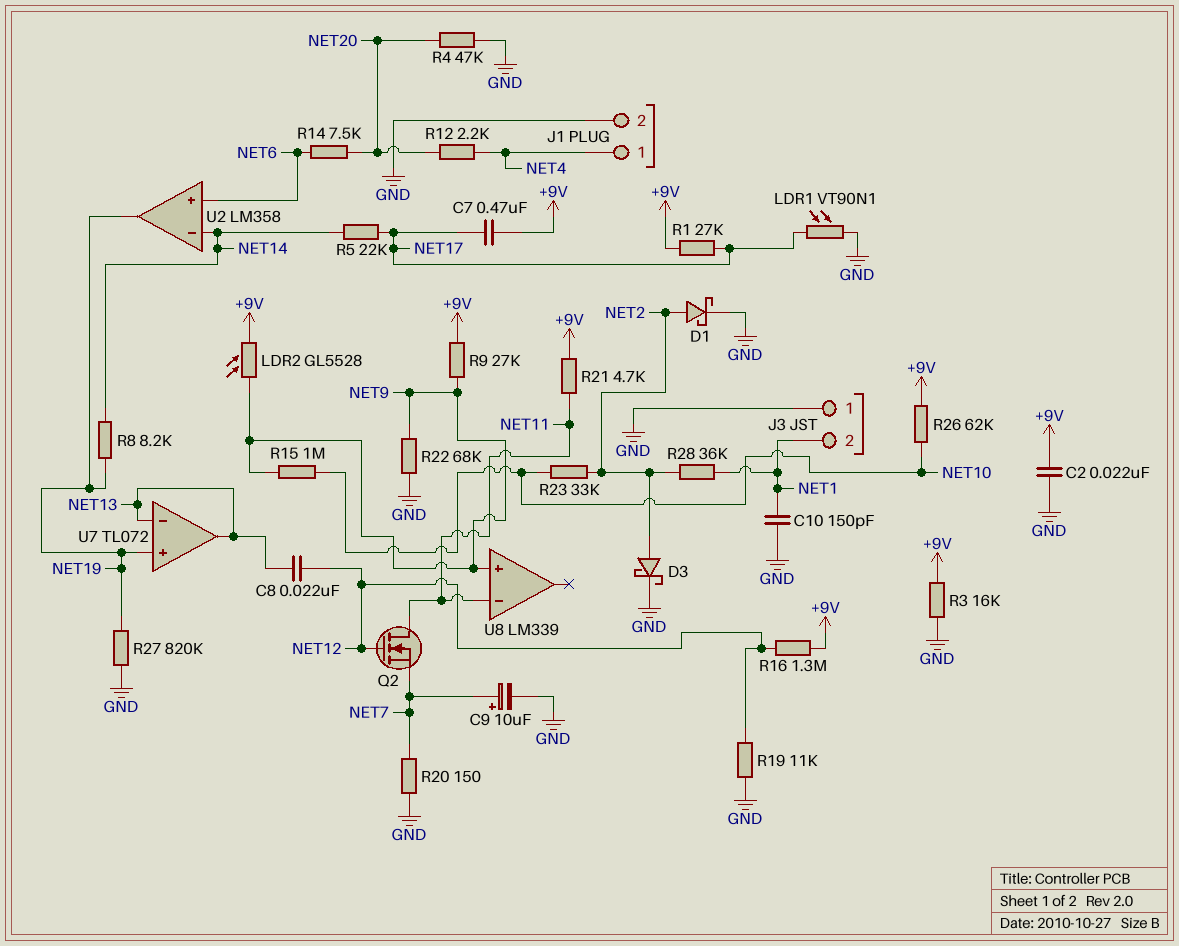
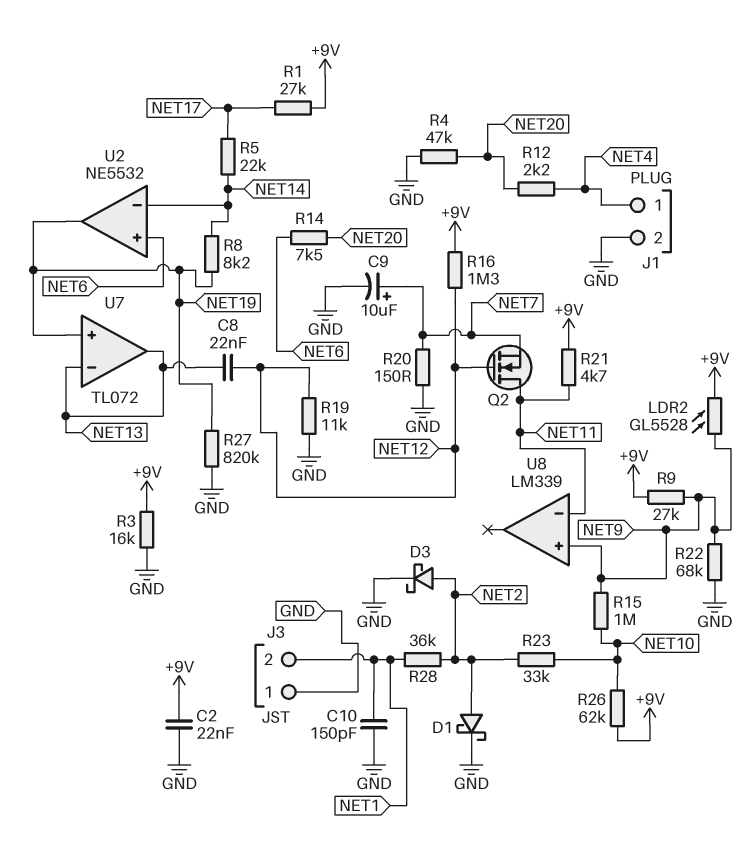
C7: 470nF (+9V, NET17) -> none
LDR1: VT90N1 (GND, NET17) -> none
U2: LM358 -> NE5532

